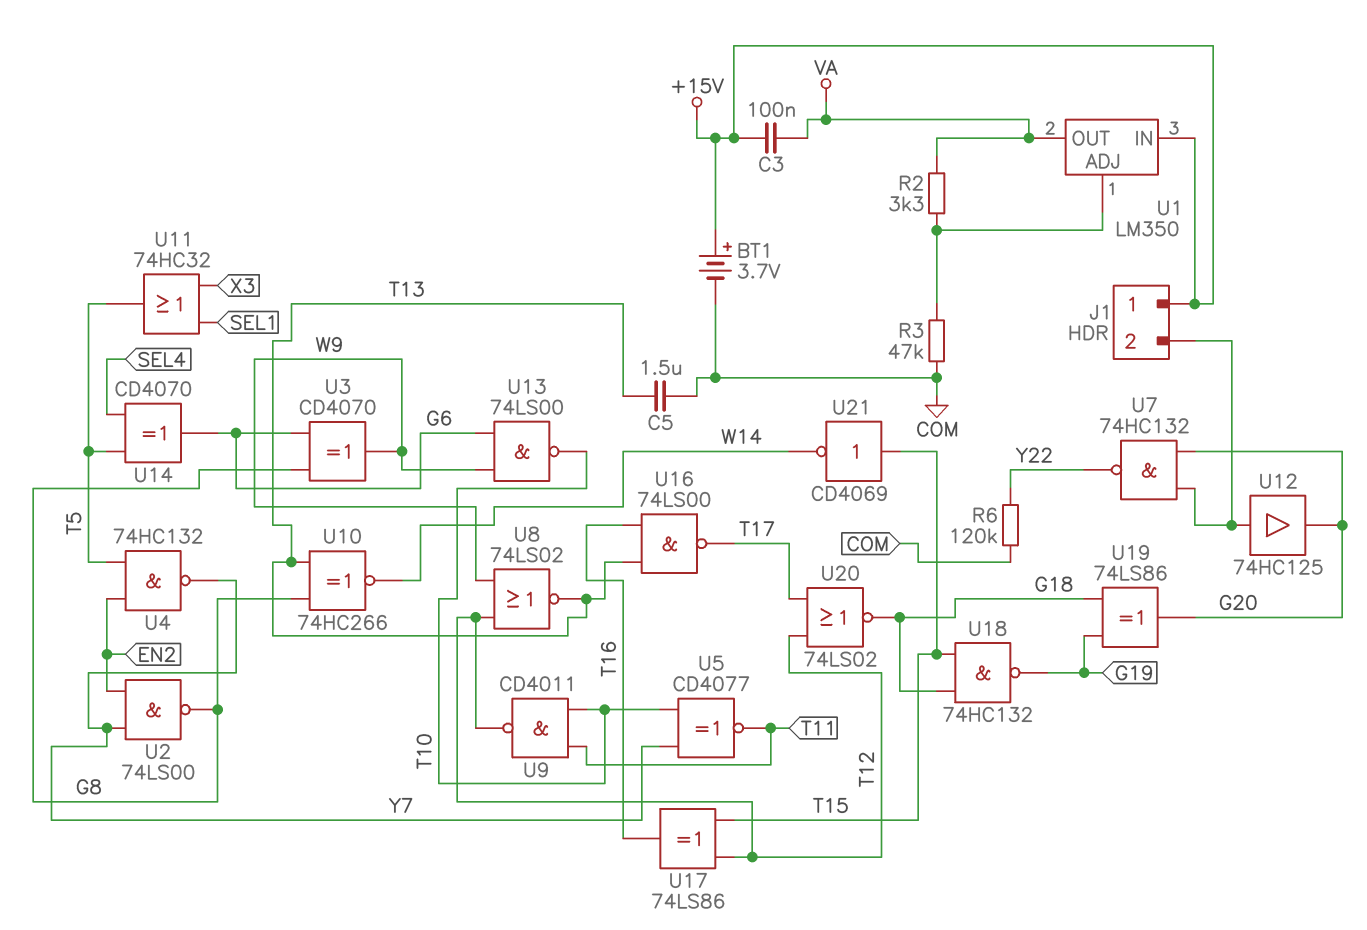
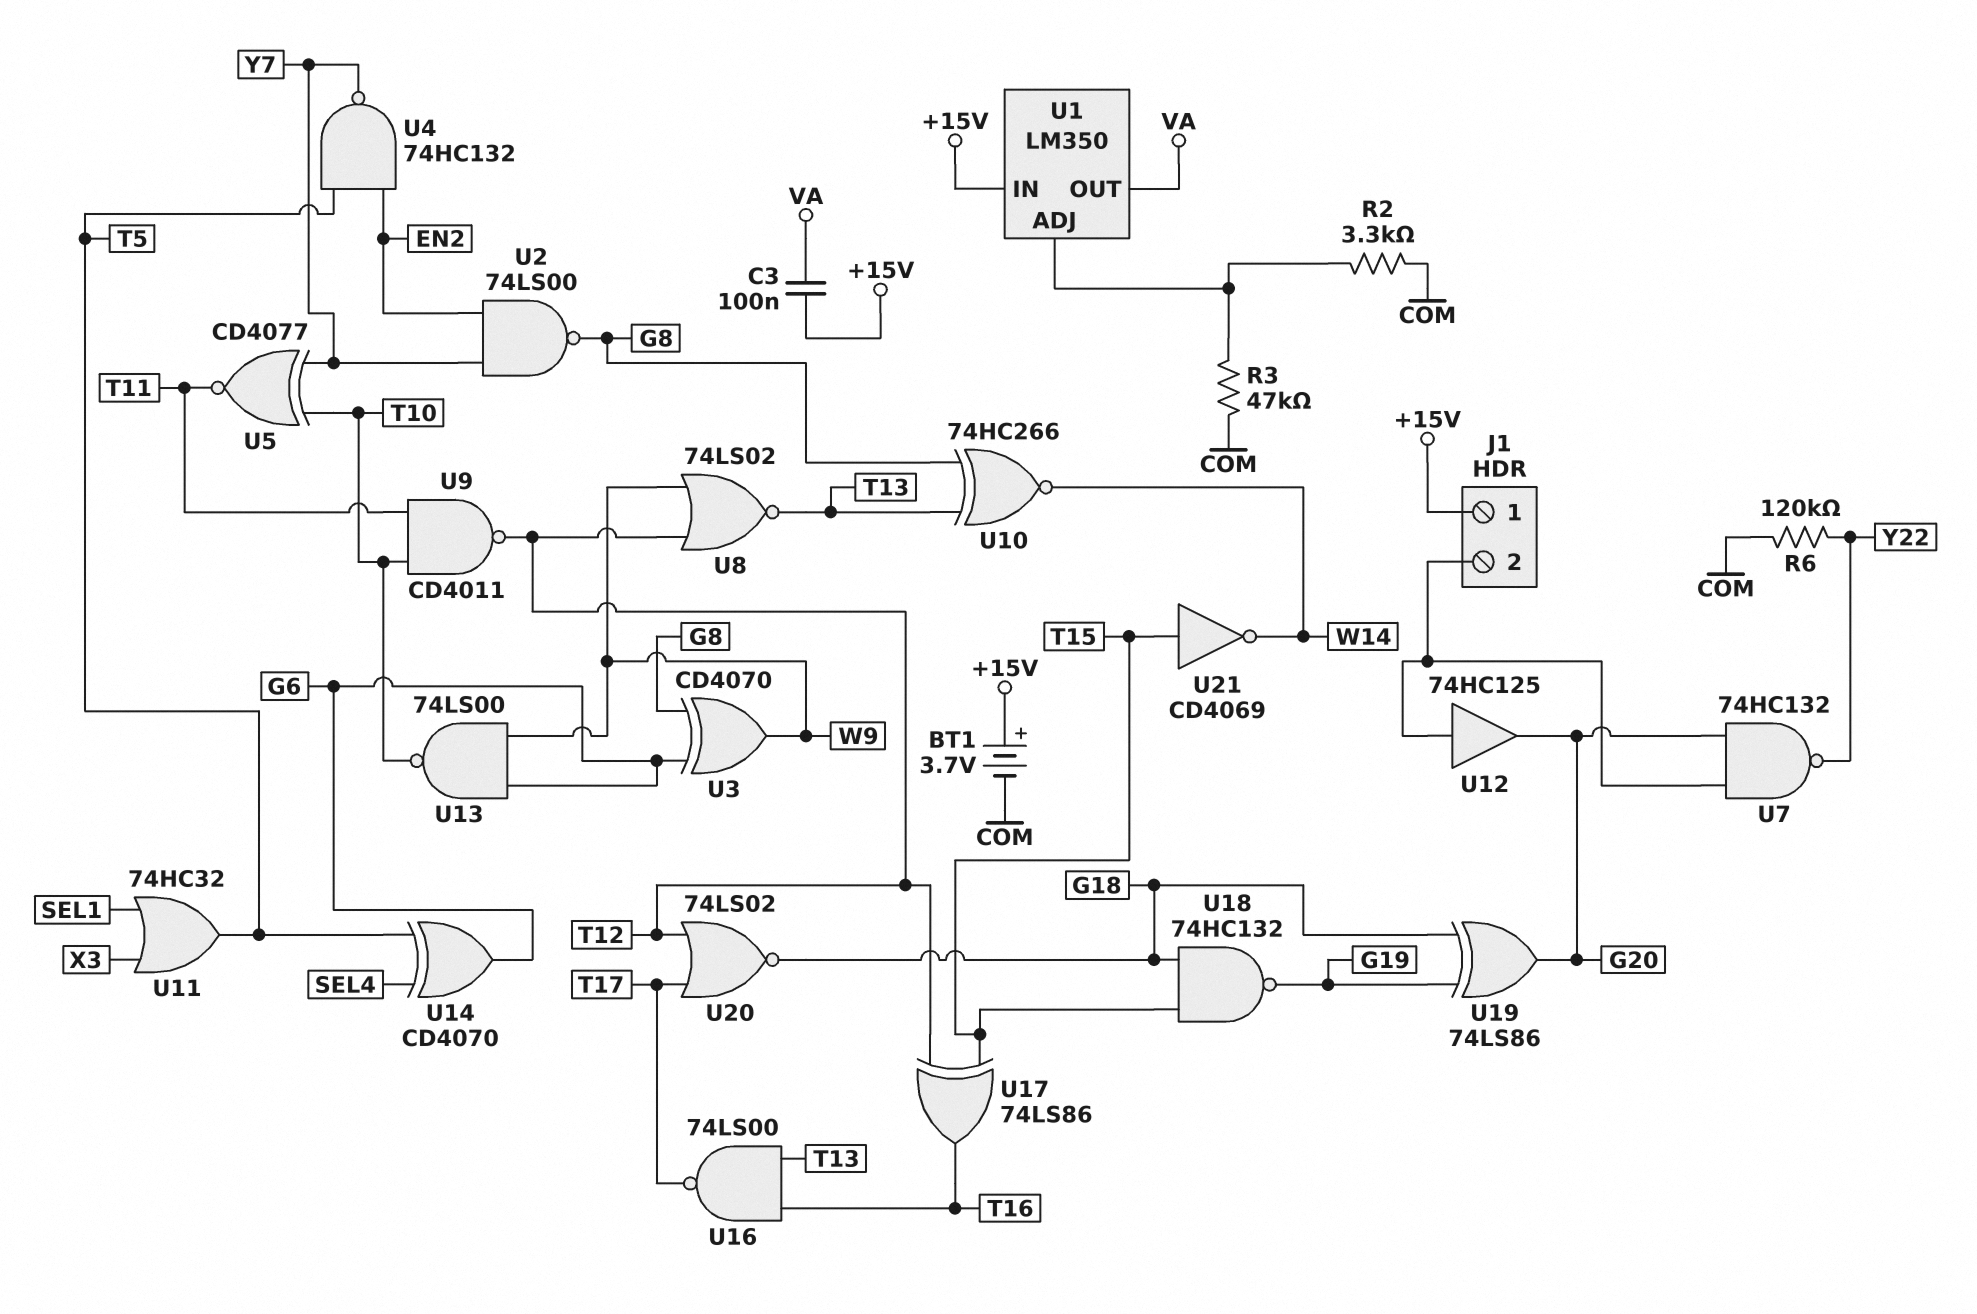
C5: 1.5uF (COM, T13) -> none
R2: 3.3k (U1/ADJ, VA) -> 3.3k (COM, U1/ADJ)

